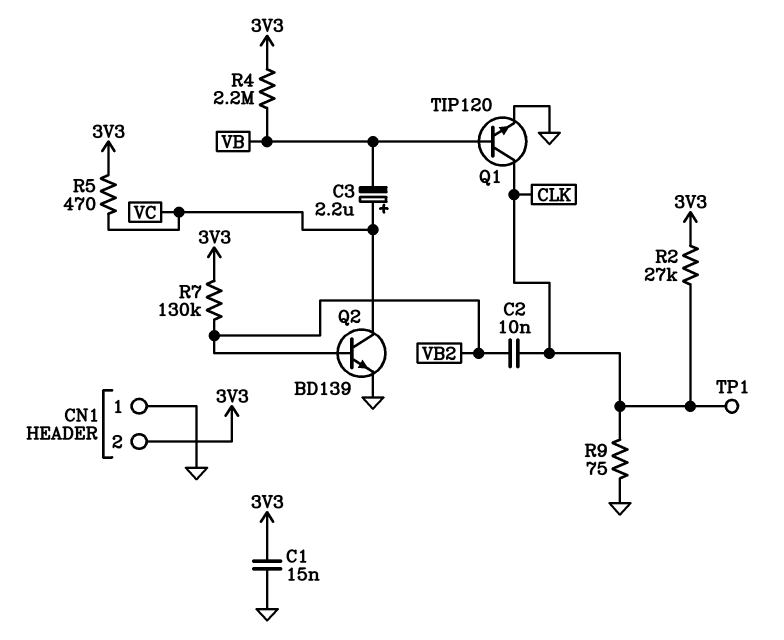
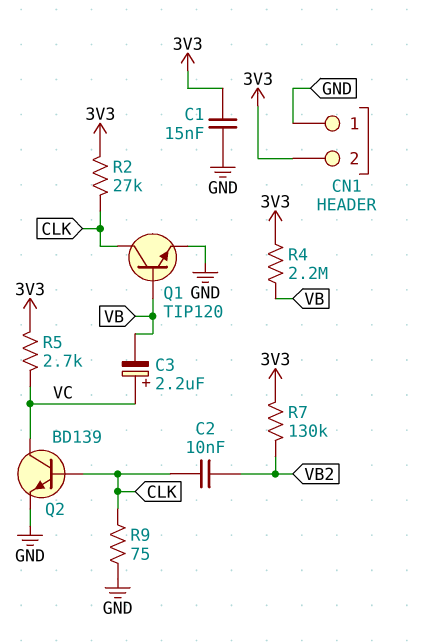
Q2: NPN BD139 (B VB2, C VC, E GND) -> NPN BD139 (B CLK, C VC, E GND)
R5: 470 (3V3, VC) -> 2.7k (3V3, VC)
TP1: test point (CLK) -> none

